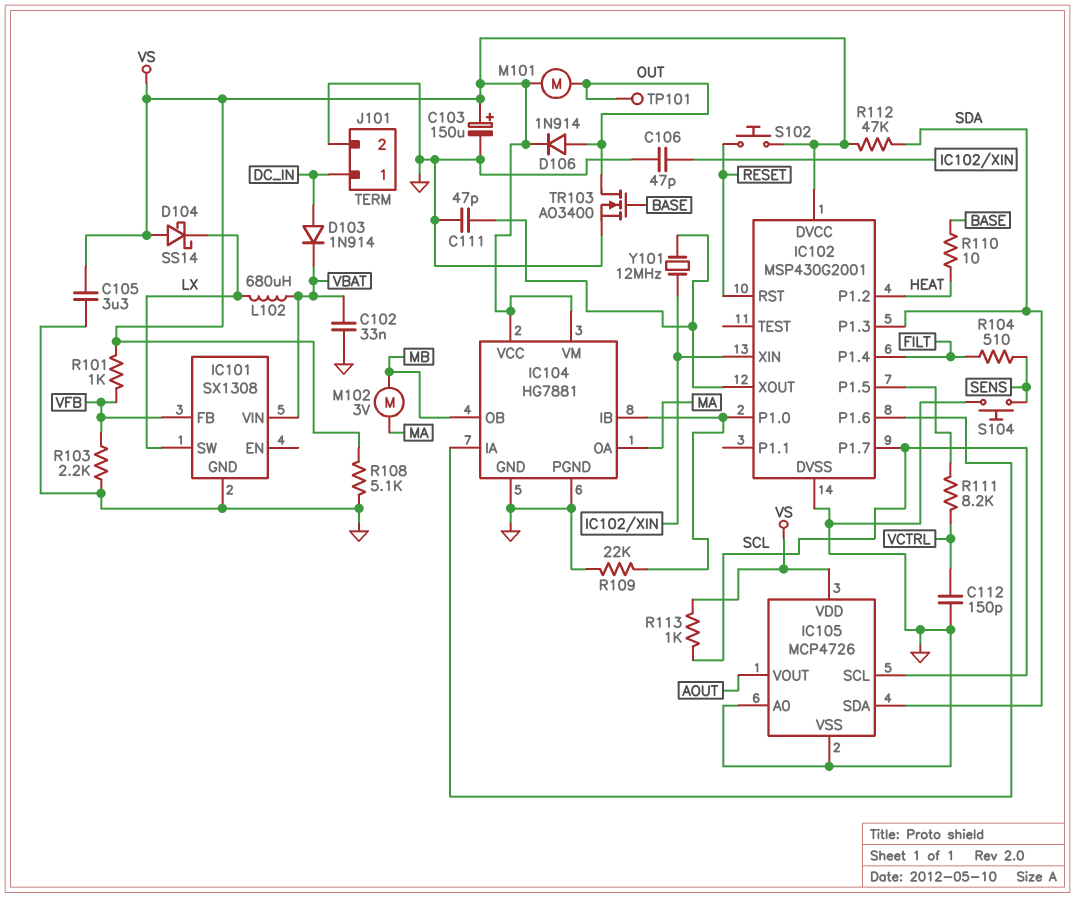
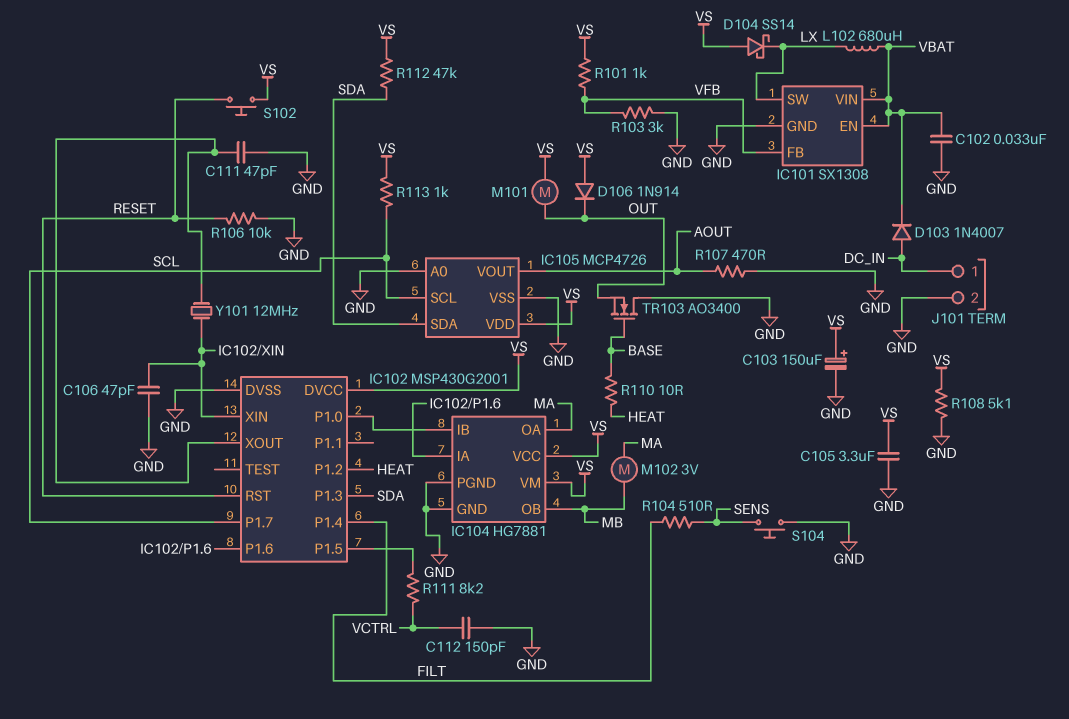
D103: diode 1N914 (A DC_IN, K VBAT) -> diode 1N4007 (A DC_IN, K VBAT)
D106: diode 1N914 (A OUT, K VS) -> diode 1N914 (A VS, K OUT)
IC101 pin EN: none -> VBAT
R103: 2.2k (GND, VFB) -> 3k (GND, VFB)
R106: none -> 10k (GND, RESET)
R107: none -> 470 (AOUT, GND)
R109: 22k (GND, IC102/P1.0) -> none
TP101: test point (OUT) -> none
TR103: NMOS AO3400 (G BASE, D OUT, S GND) -> NMOS AO3400 (G BASE, D GND, S OUT)

